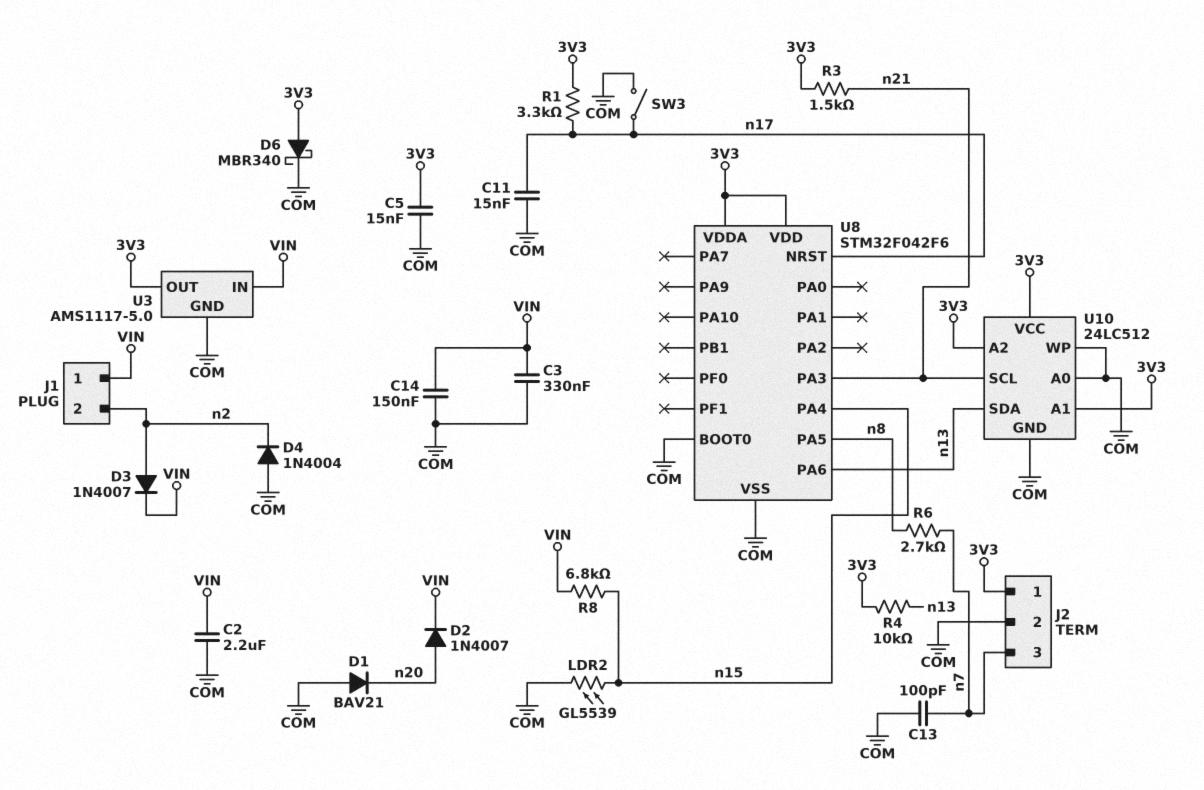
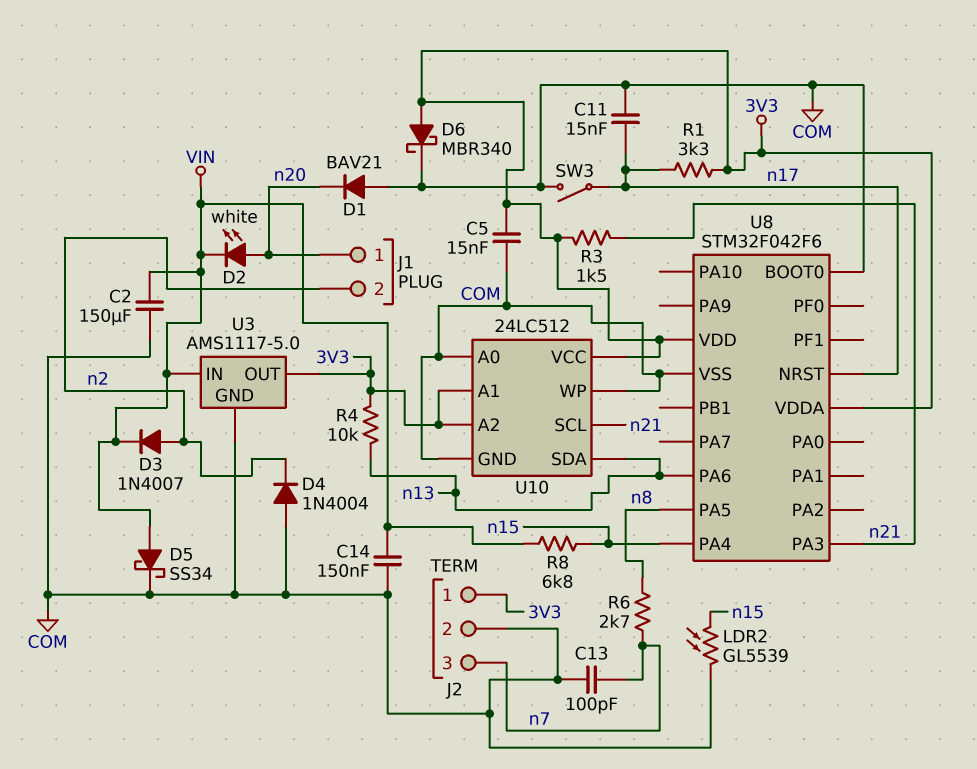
C2: 2.2uF (COM, VIN) -> 150uF (COM, VIN)
C3: 330nF (COM, VIN) -> none
D2: diode 1N4007 (A n20, K VIN) -> LED white (A n20, K VIN)
D5: none -> schottky SS34 (A VIN, K COM)
J1 pin 1: VIN -> n20

